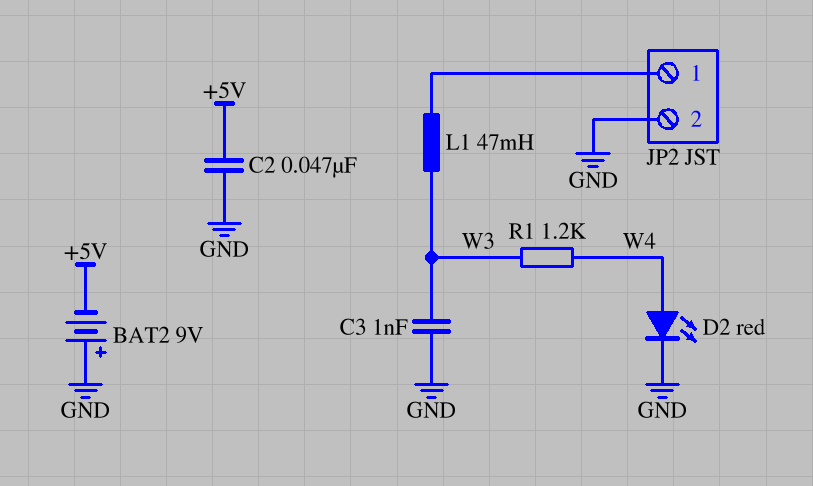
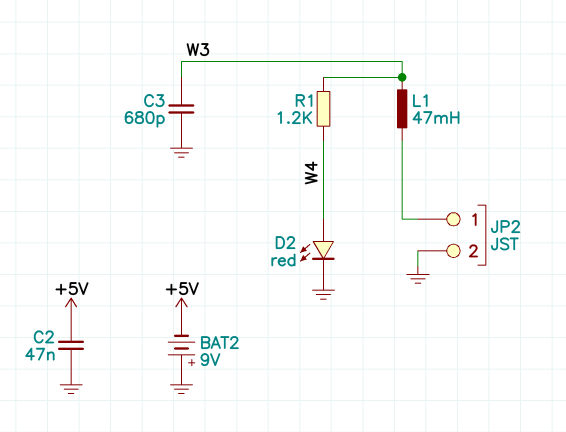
C3: 1nF (GND, W3) -> 680pF (GND, W3)

